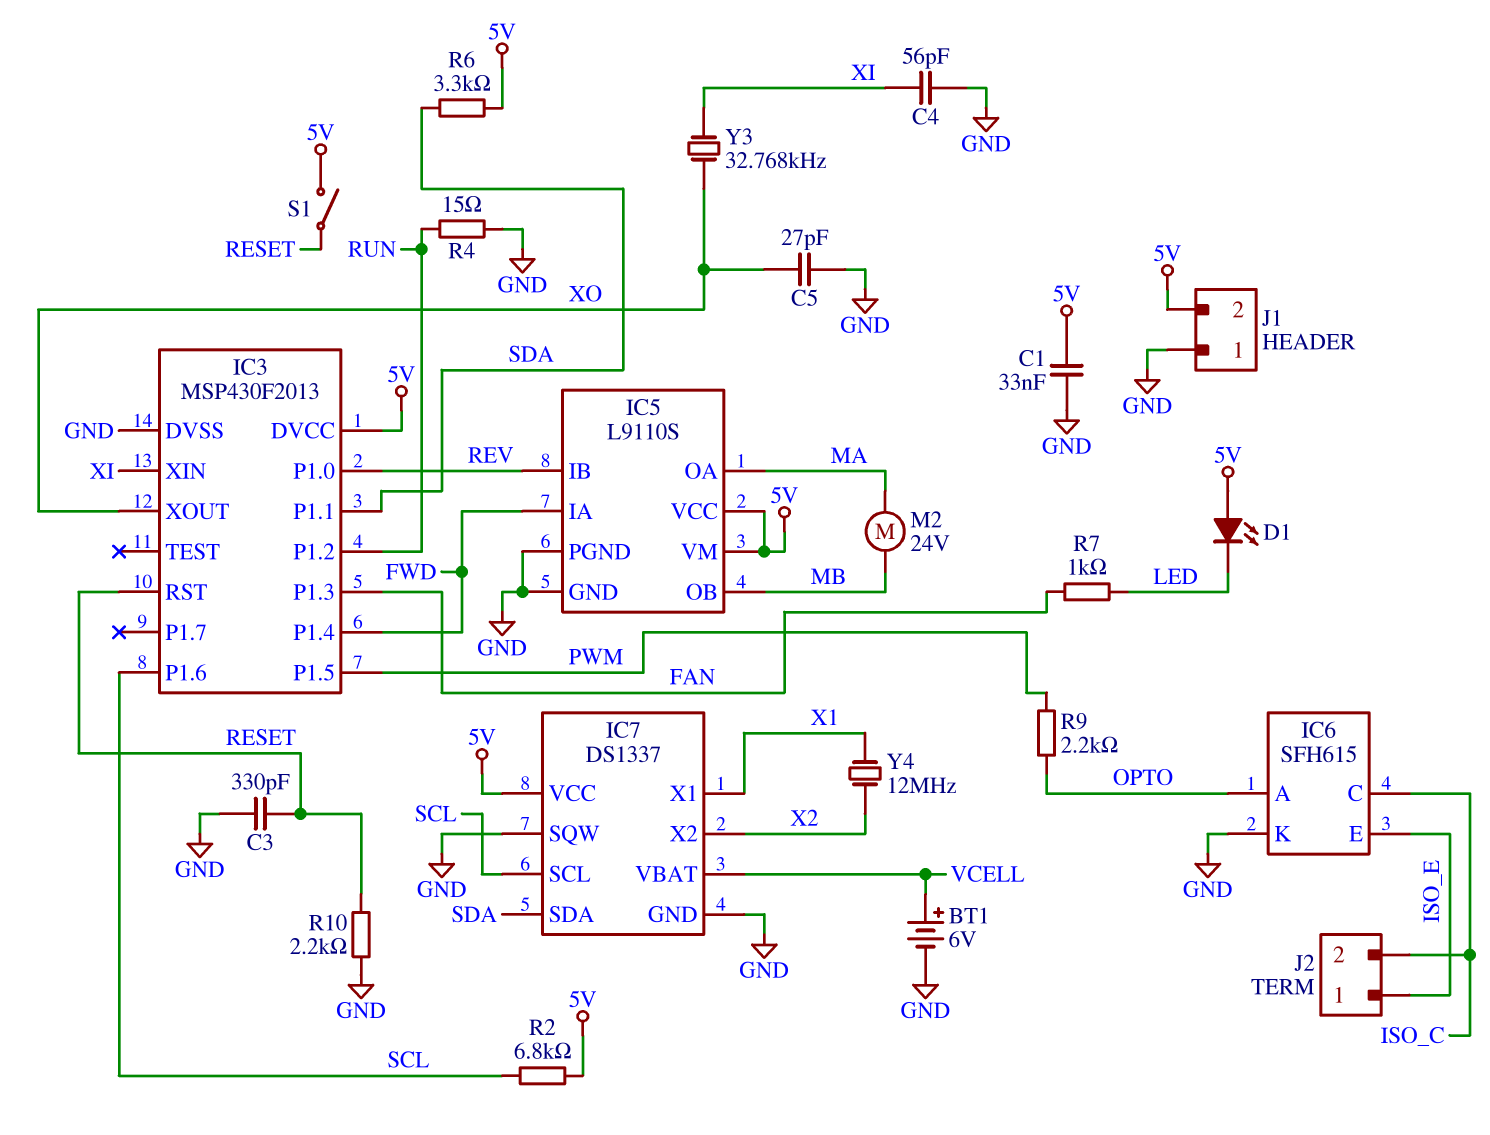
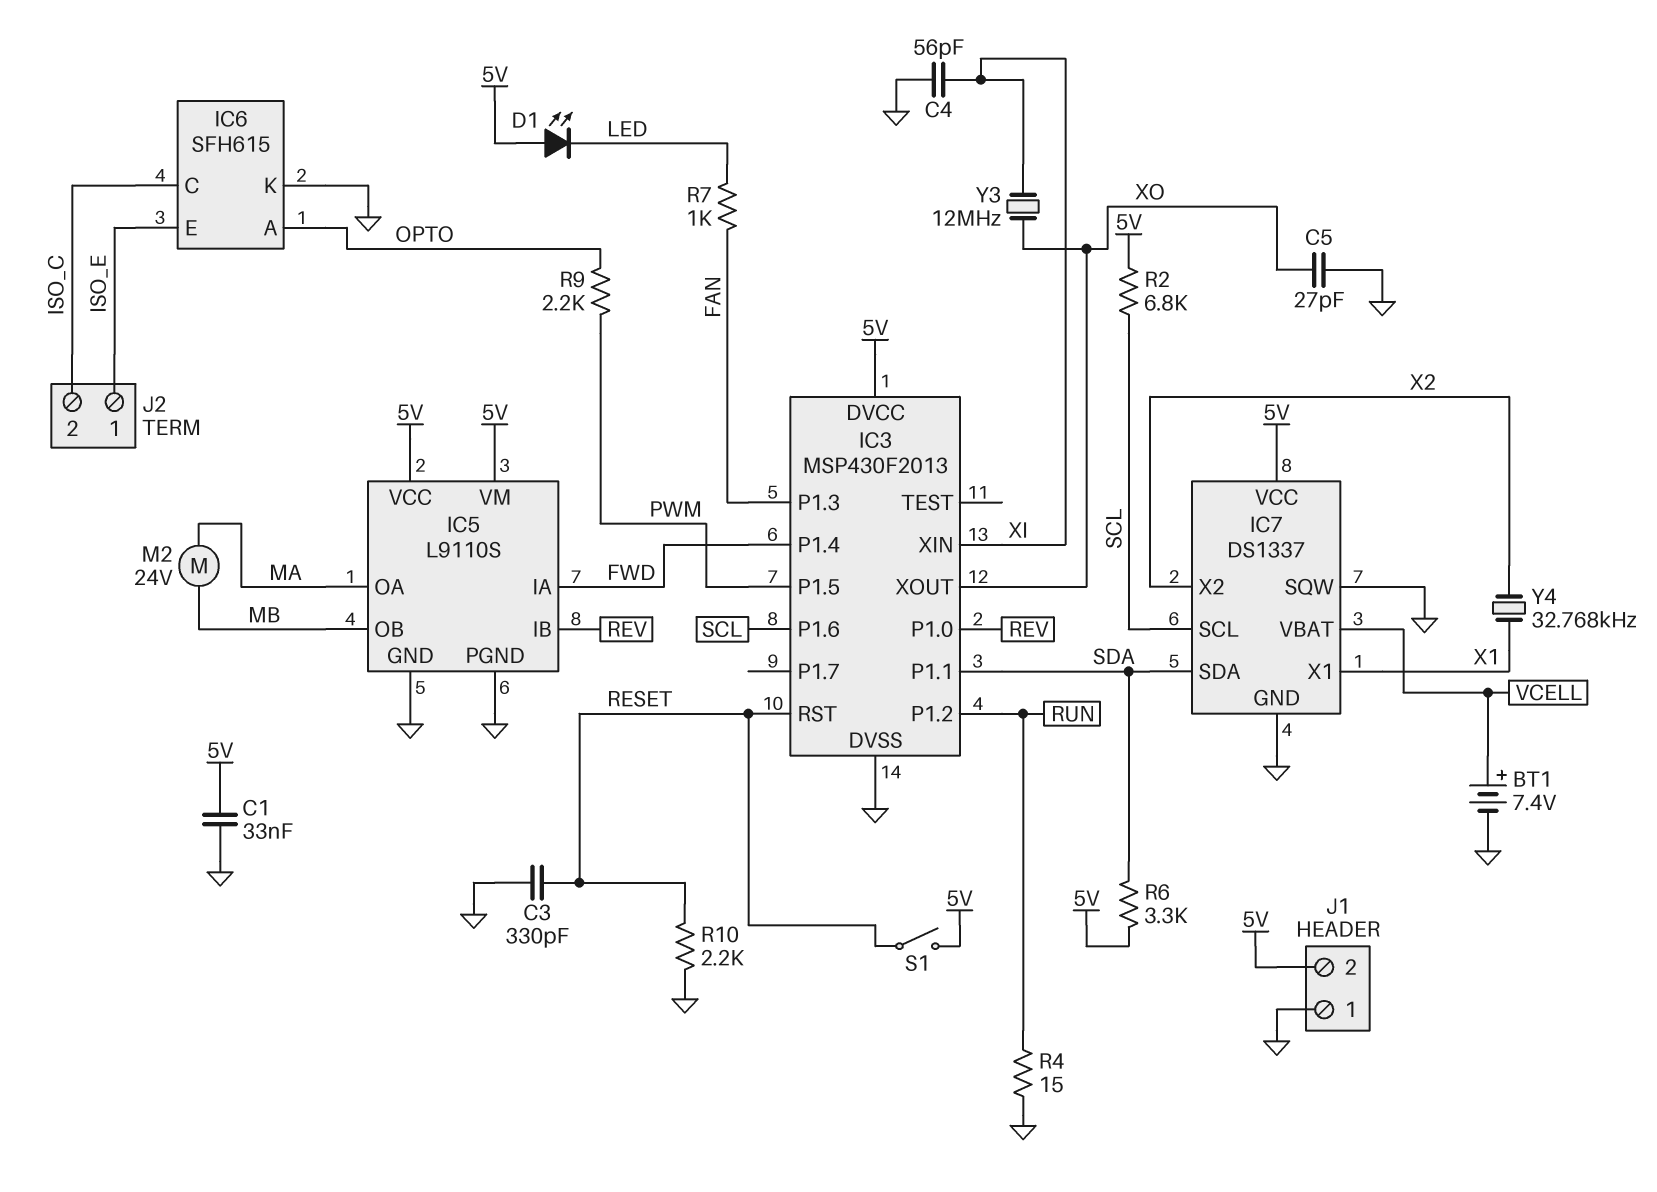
BT1: 6V (plus VCELL, minus GND) -> 7.4V (plus VCELL, minus GND)
Y3: 32.768kHz (XI, XO) -> 12MHz (XI, XO)
Y4: 12MHz (X1, X2) -> 32.768kHz (X1, X2)

